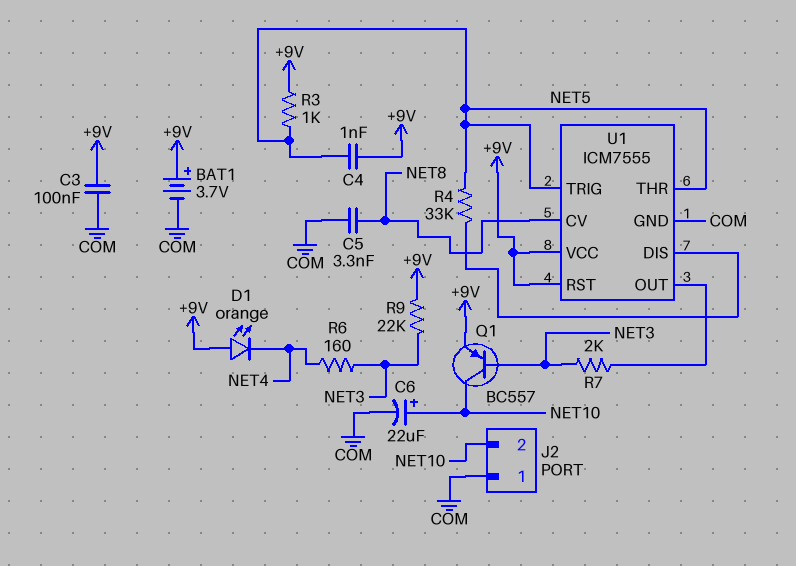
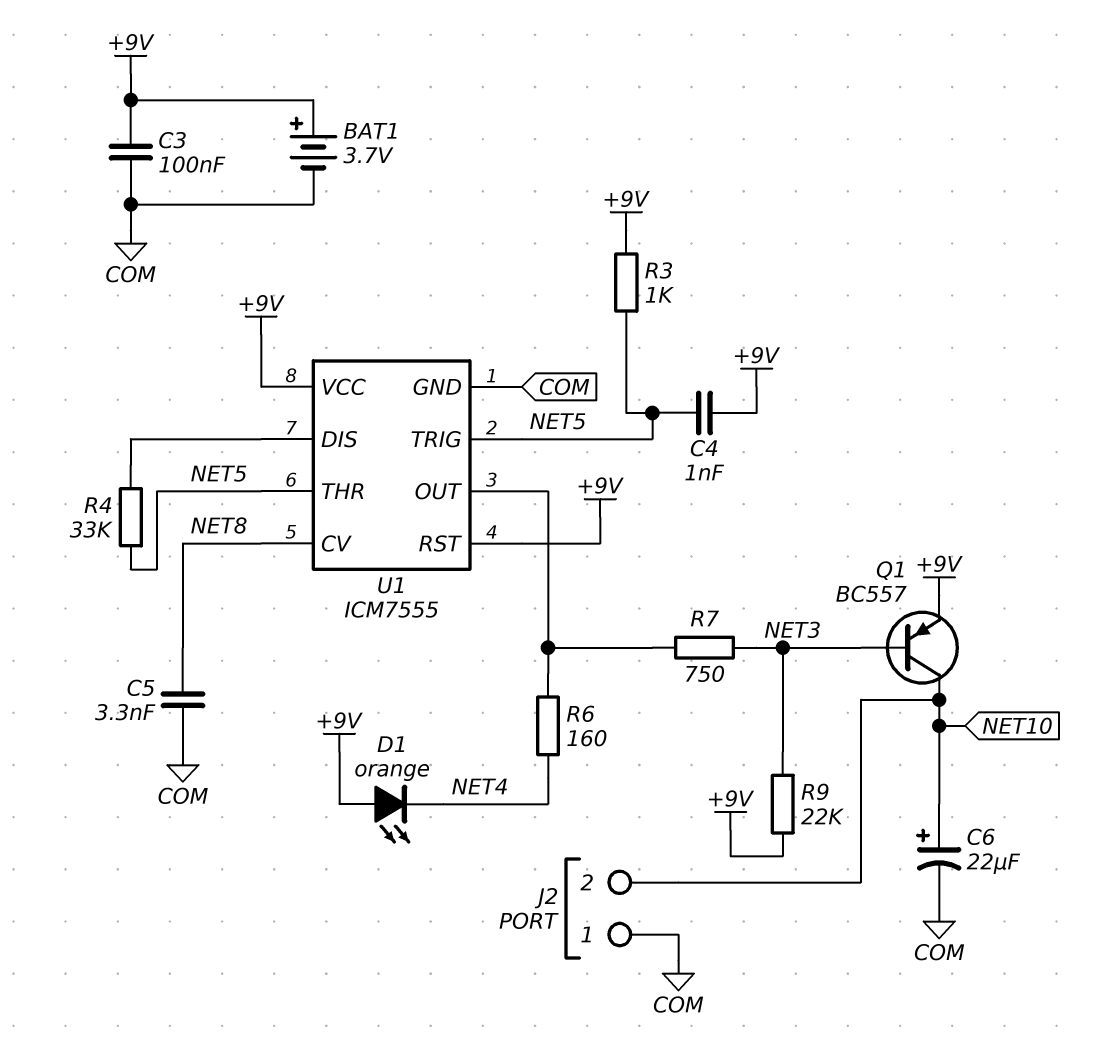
R6: 160 (NET3, NET4) -> 160 (NET4, U1/OUT)
R7: 2k (NET3, U1/OUT) -> 750 (NET3, U1/OUT)

